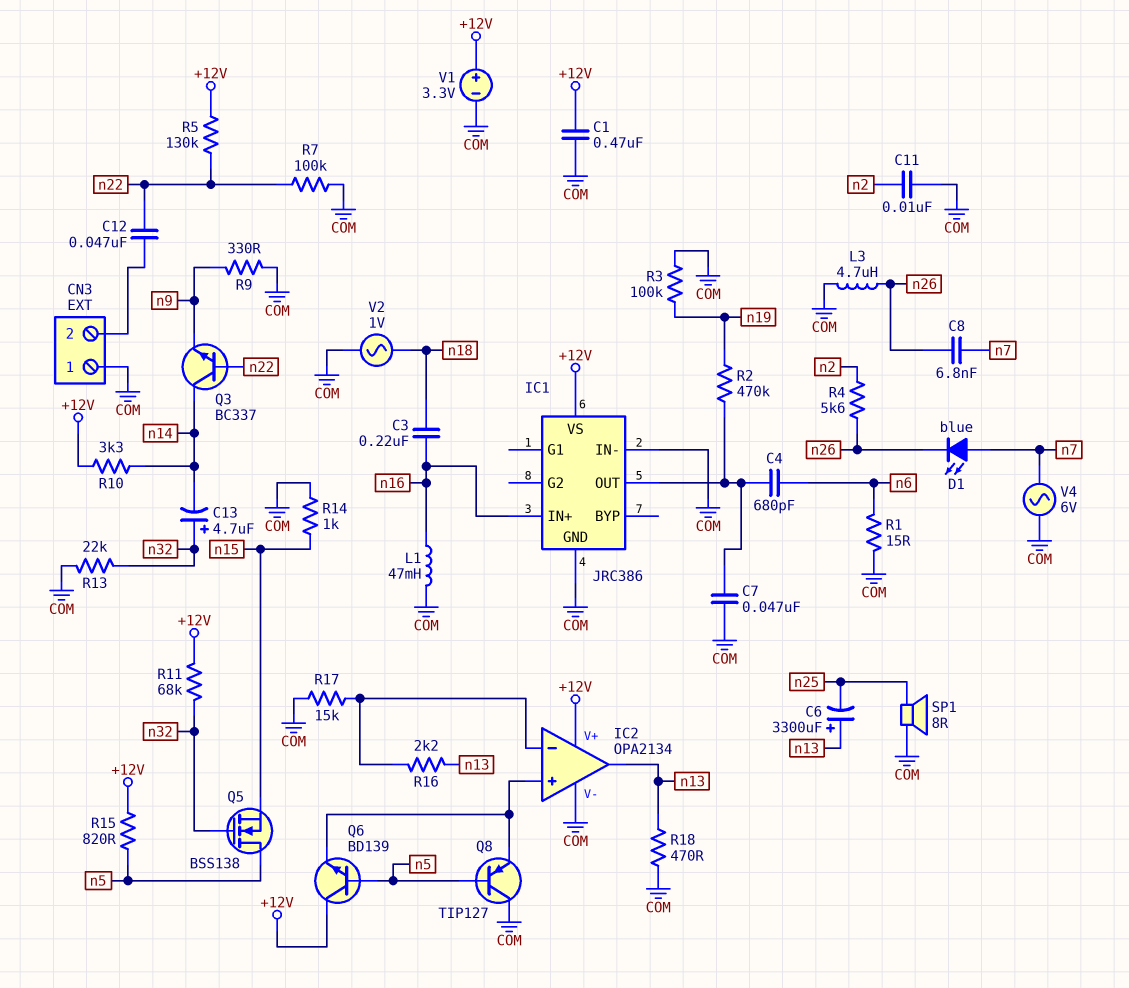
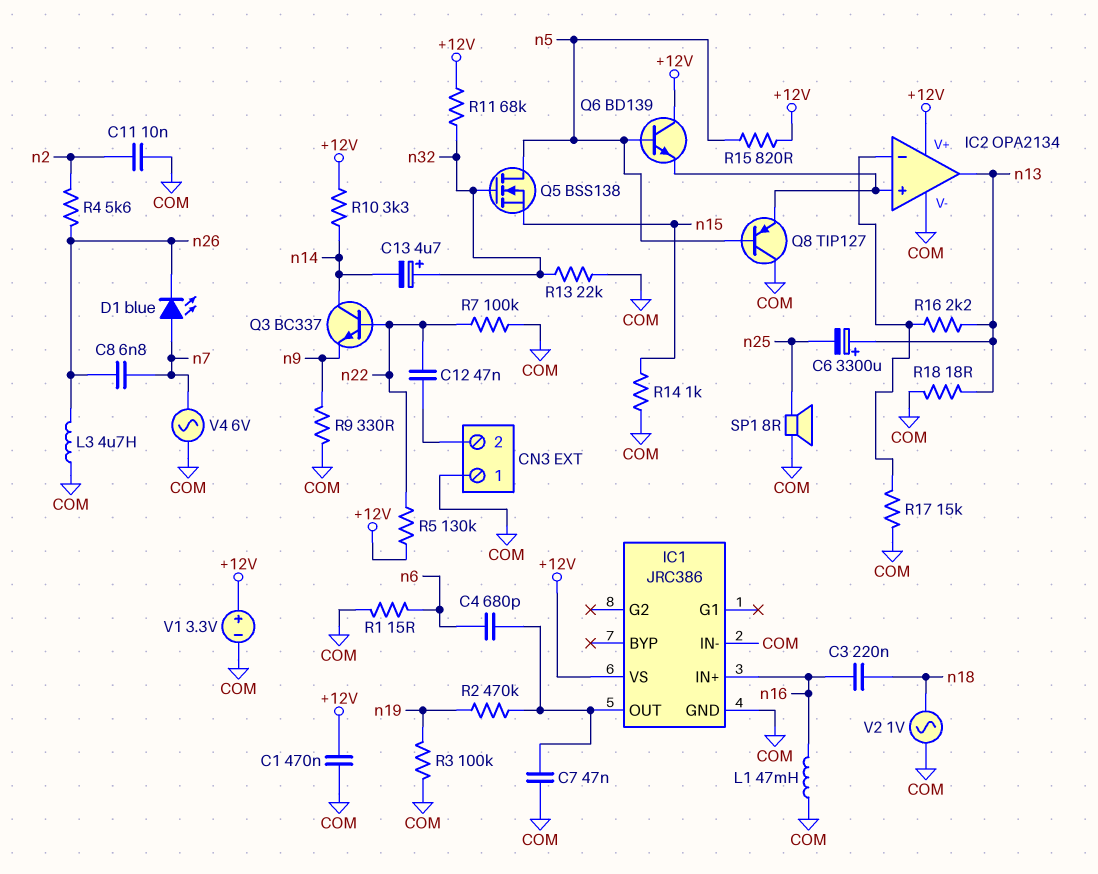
R18: 470 (COM, n13) -> 18 (COM, n13)

